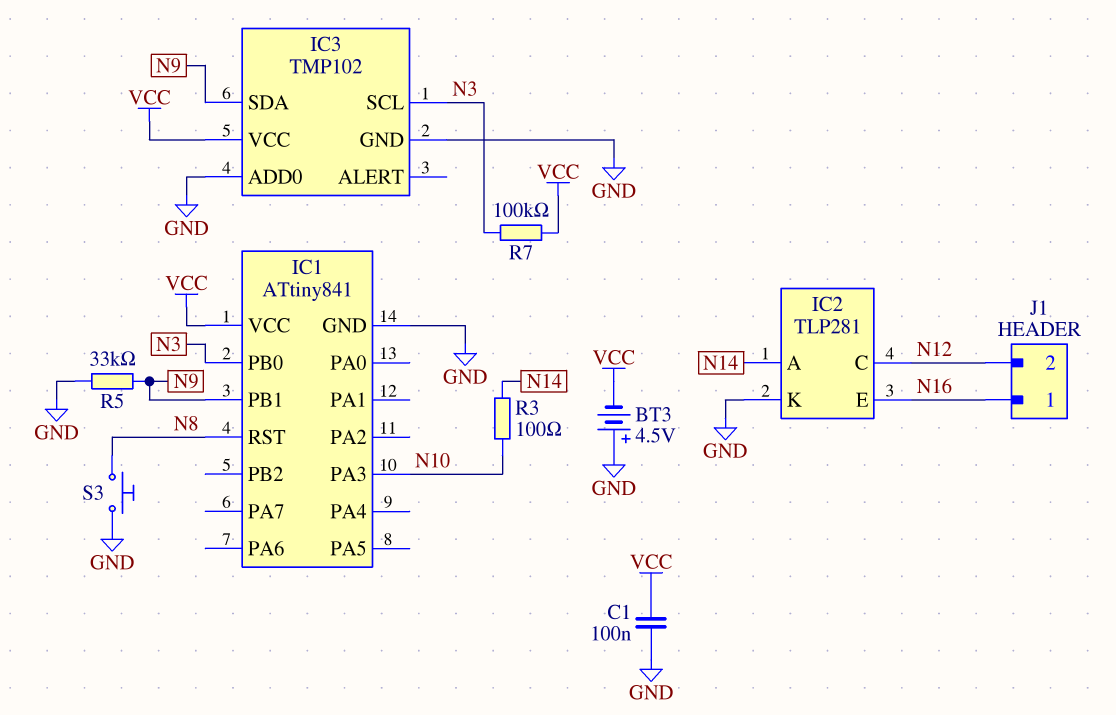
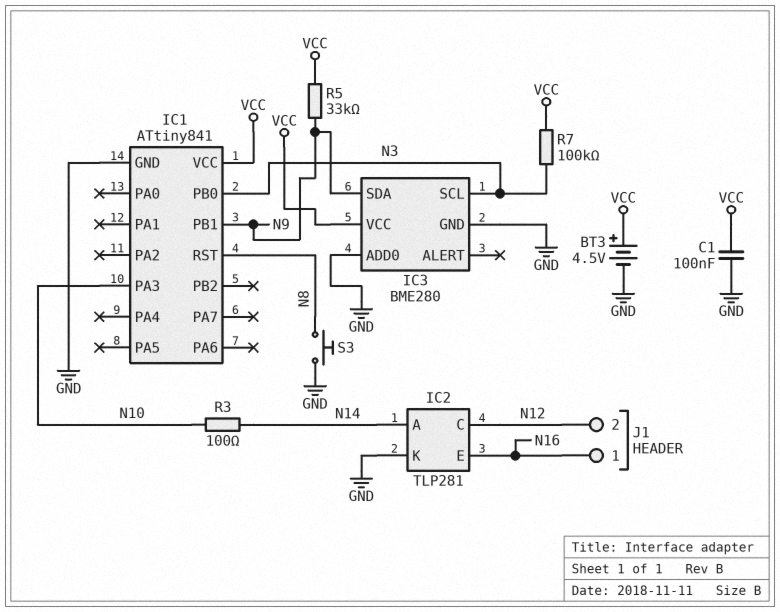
BT3: 4.5V (plus GND, minus VCC) -> 4.5V (plus VCC, minus GND)
IC3: TMP102 -> BME280
R5: 33k (GND, N9) -> 33k (N9, VCC)

